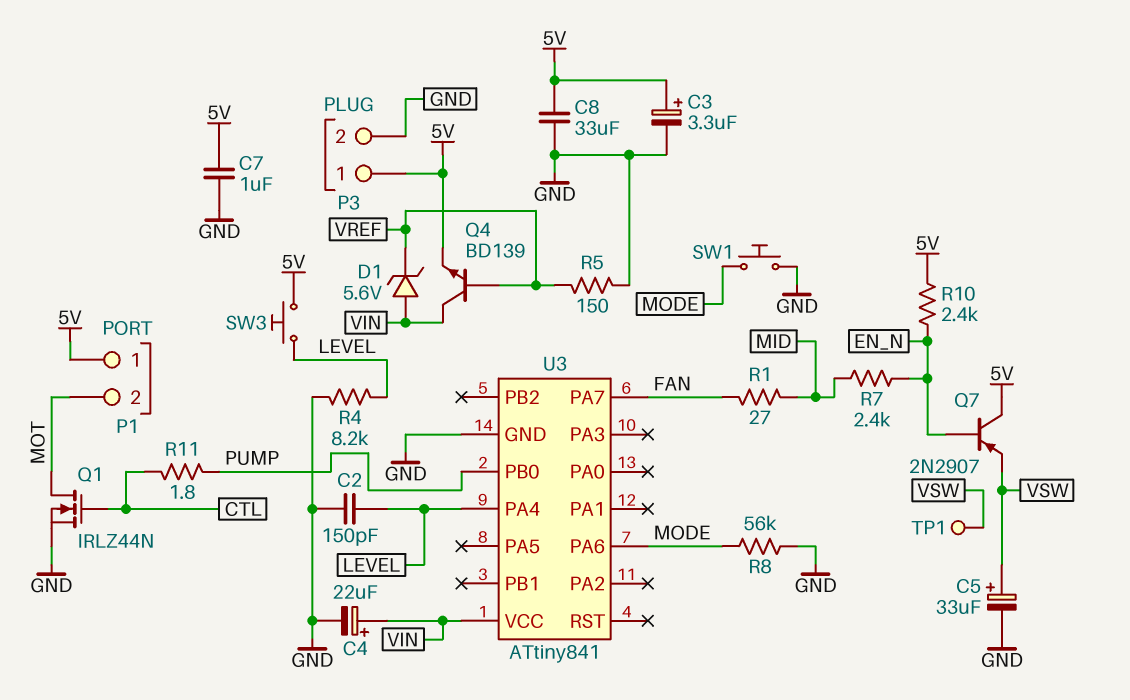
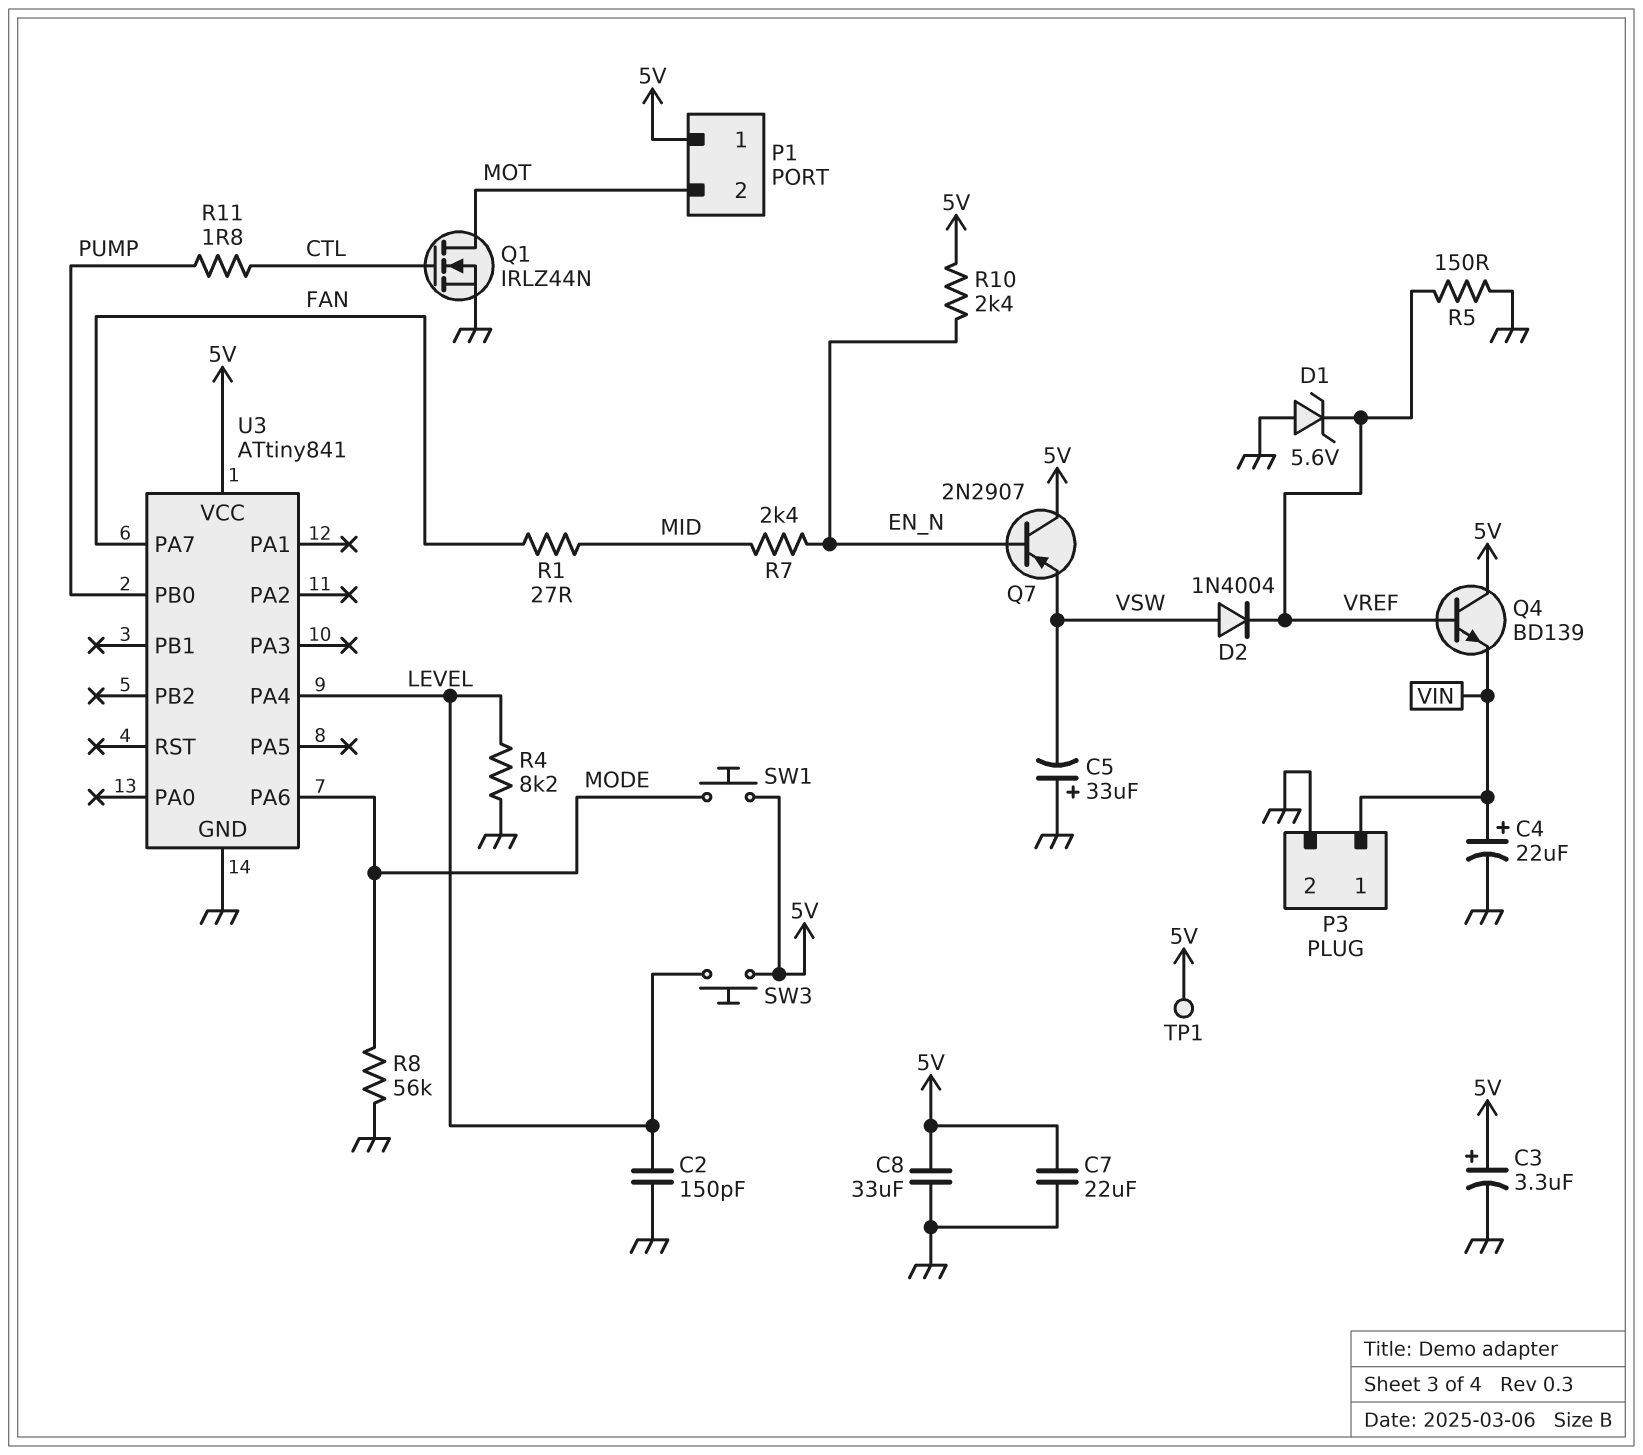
C5: 33uF (plus VSW, minus GND) -> 33uF (plus GND, minus VSW)
C7: 1uF (5V, GND) -> 22uF (5V, GND)
D1: zener 5.6V (A VIN, K VREF) -> zener 5.6V (A GND, K VREF)
D2: none -> diode 1N4004 (A VSW, K VREF)
P3 pin 1: 5V -> VIN
Q4: NPN BD139 (B VREF, C VIN, E 5V) -> NPN BD139 (B VREF, C 5V, E VIN)
SW1: button (GND, MODE) -> button (5V, MODE)
TP1: test point (VSW) -> test point (5V)
U3 pin VCC: VIN -> 5V

